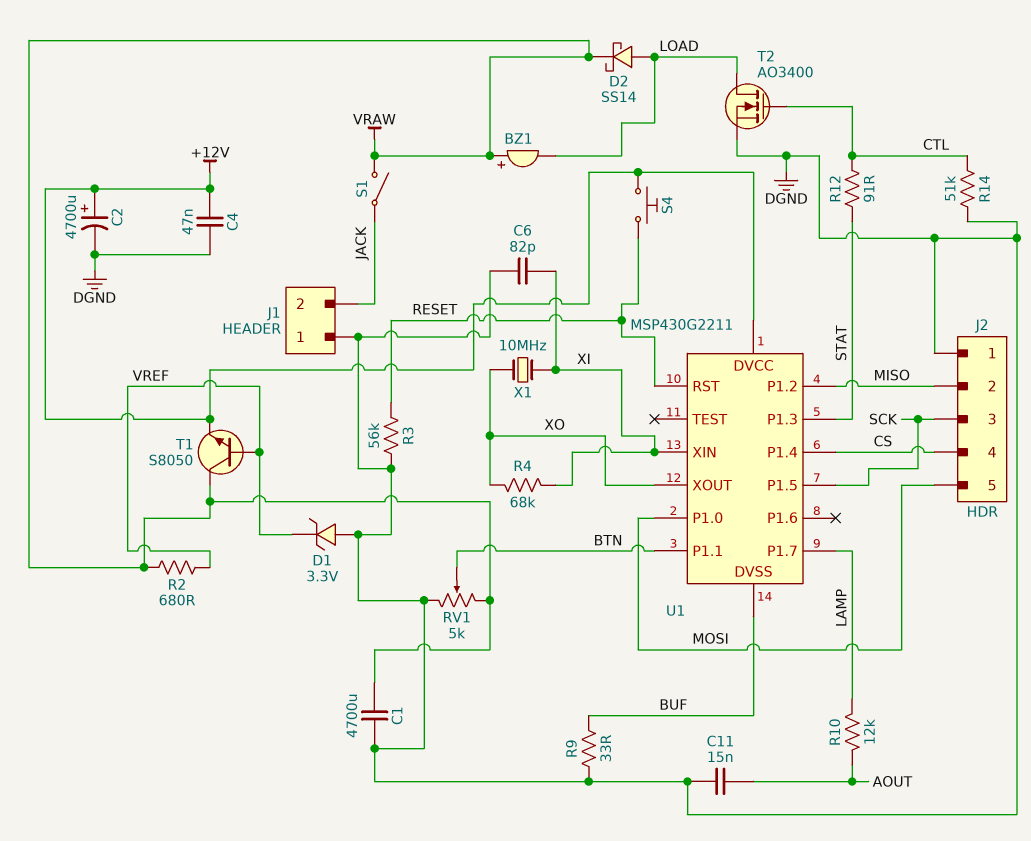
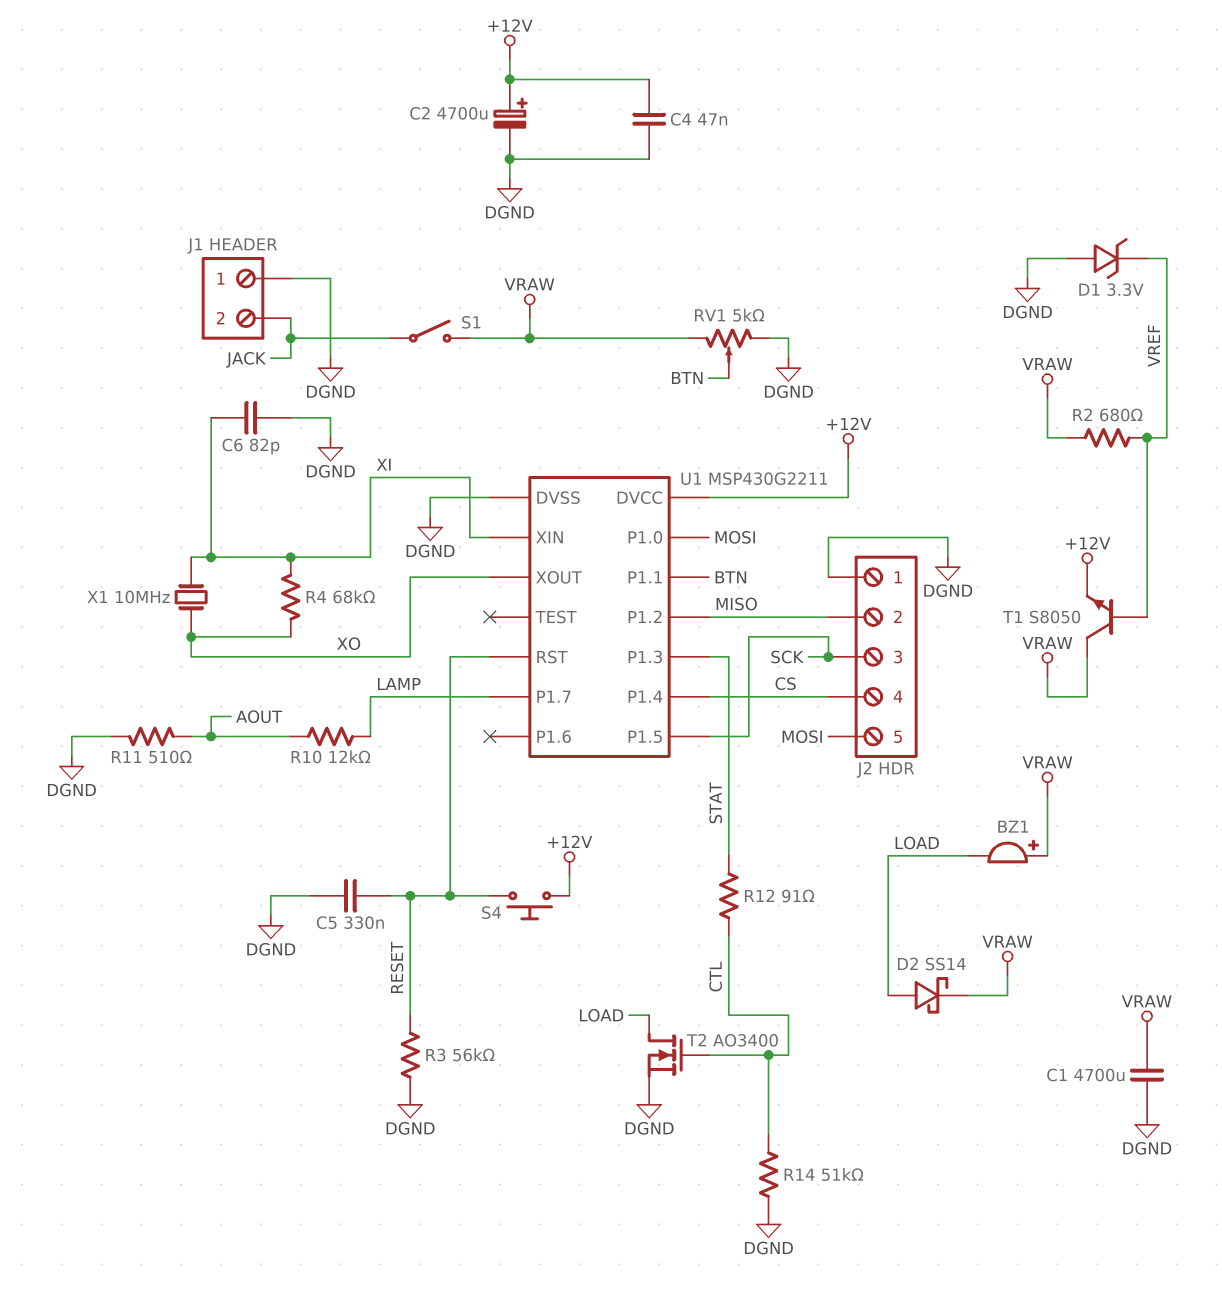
C5: none -> 330nF (DGND, RESET)
C11: 15nF (AOUT, DGND) -> none
R9: 33 (BUF, DGND) -> none
R11: none -> 510 (AOUT, DGND)
U1 pin DVSS: BUF -> DGND

